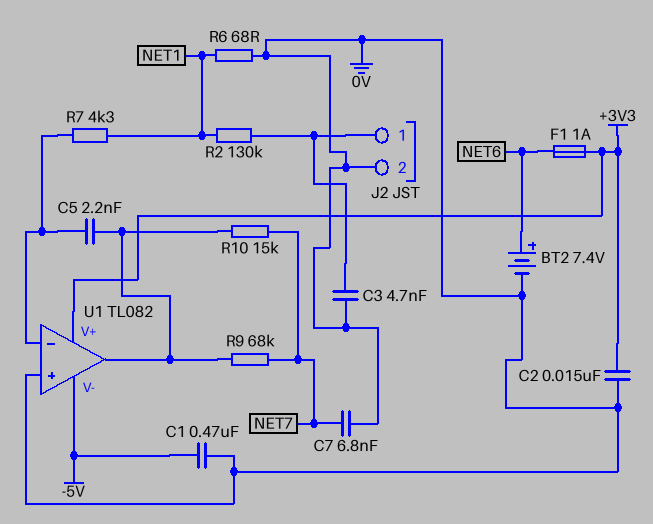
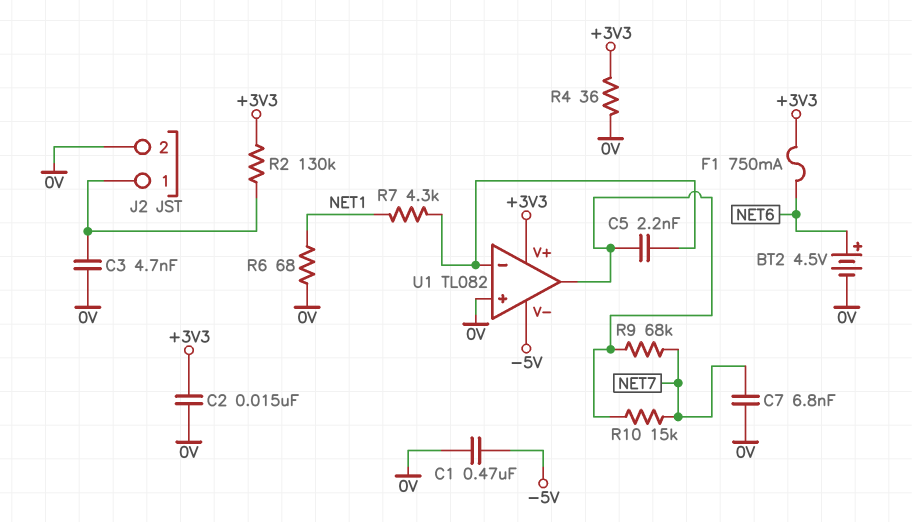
BT2: 7.4V (plus NET6, minus 0V) -> 4.5V (plus NET6, minus 0V)
F1: 1A (+3V3, NET6) -> 750mA (+3V3, NET6)
R2: 130k (J2/1, NET1) -> 130k (+3V3, J2/1)
R4: none -> 36 (+3V3, 0V)

